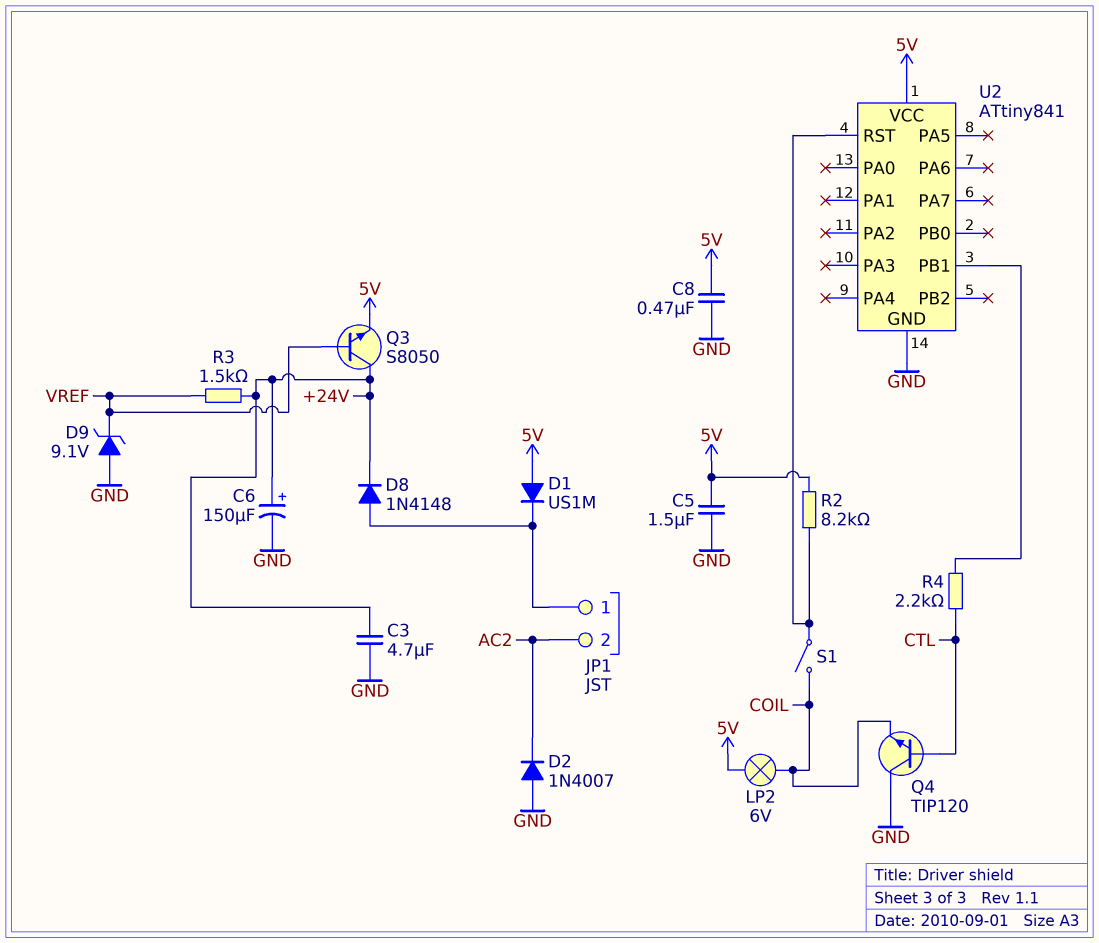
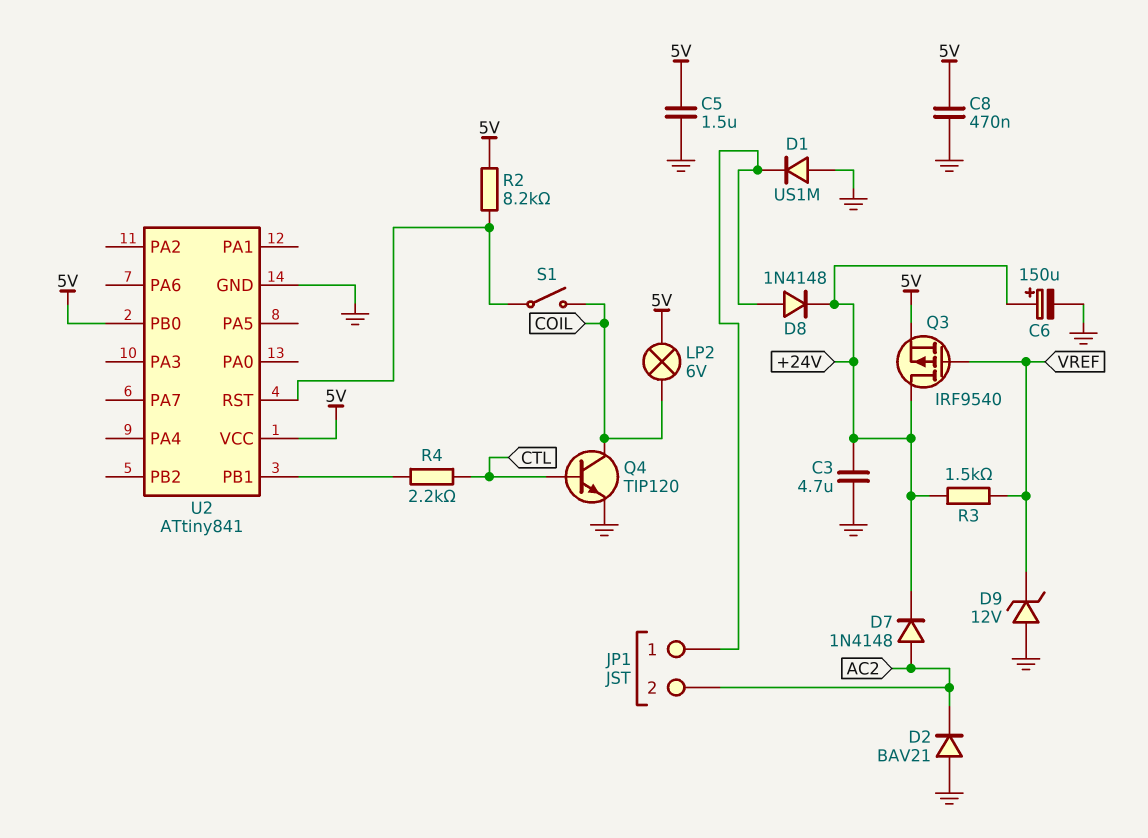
D1: diode US1M (A 5V, K JP1/1) -> diode US1M (A GND, K JP1/1)
D2: diode 1N4007 (A GND, K AC2) -> diode BAV21 (A GND, K AC2)
D7: none -> diode 1N4148 (A AC2, K +24V)
D9: zener 9.1V (A GND, K VREF) -> zener 12V (A GND, K VREF)
Q3: NPN S8050 (B VREF, C +24V, E 5V) -> PMOS IRF9540 (G VREF, D +24V, S 5V)
Q4: NPN TIP120 (B CTL, C GND, E COIL) -> NPN TIP120 (B CTL, C COIL, E GND)
U2 pin PB0: none -> 5V

